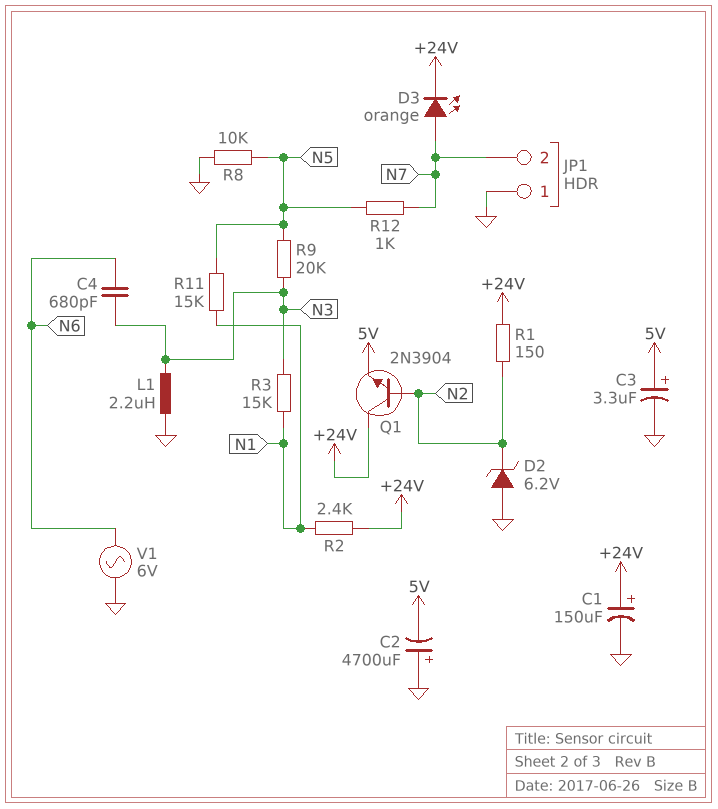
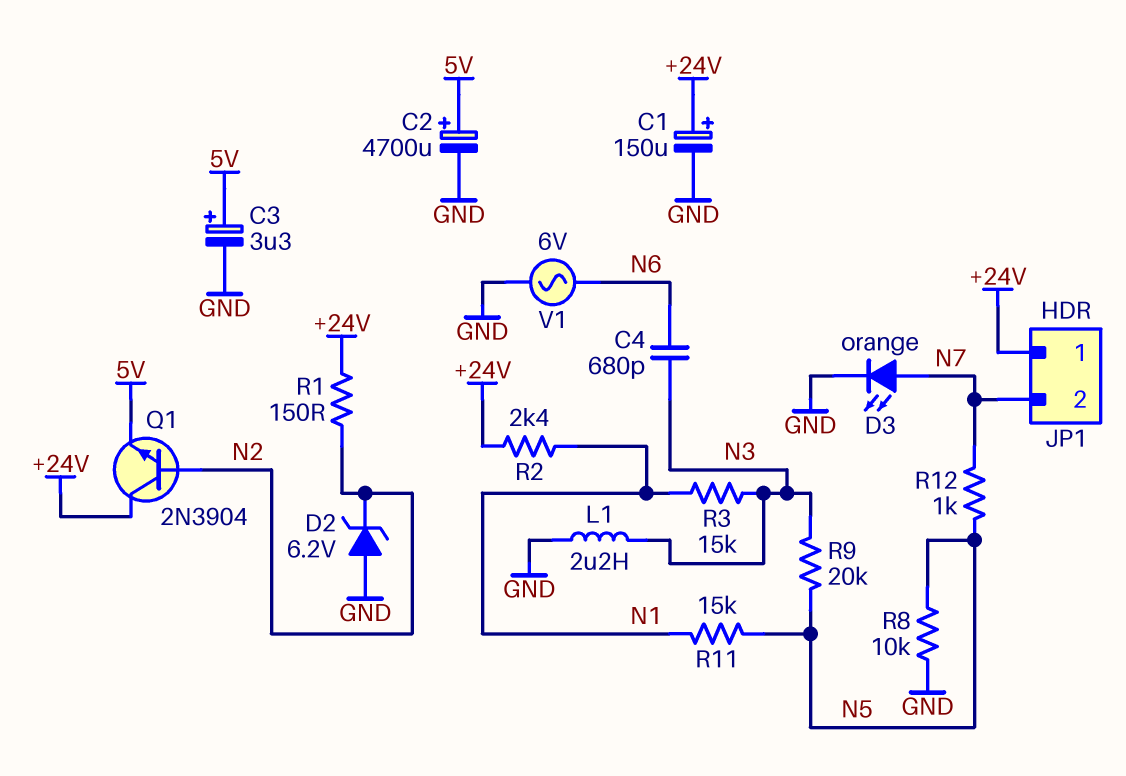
C2: 4700uF (plus GND, minus 5V) -> 4700uF (plus 5V, minus GND)
D3: LED orange (A N7, K +24V) -> LED orange (A N7, K GND)
JP1 pin 1: GND -> +24V

